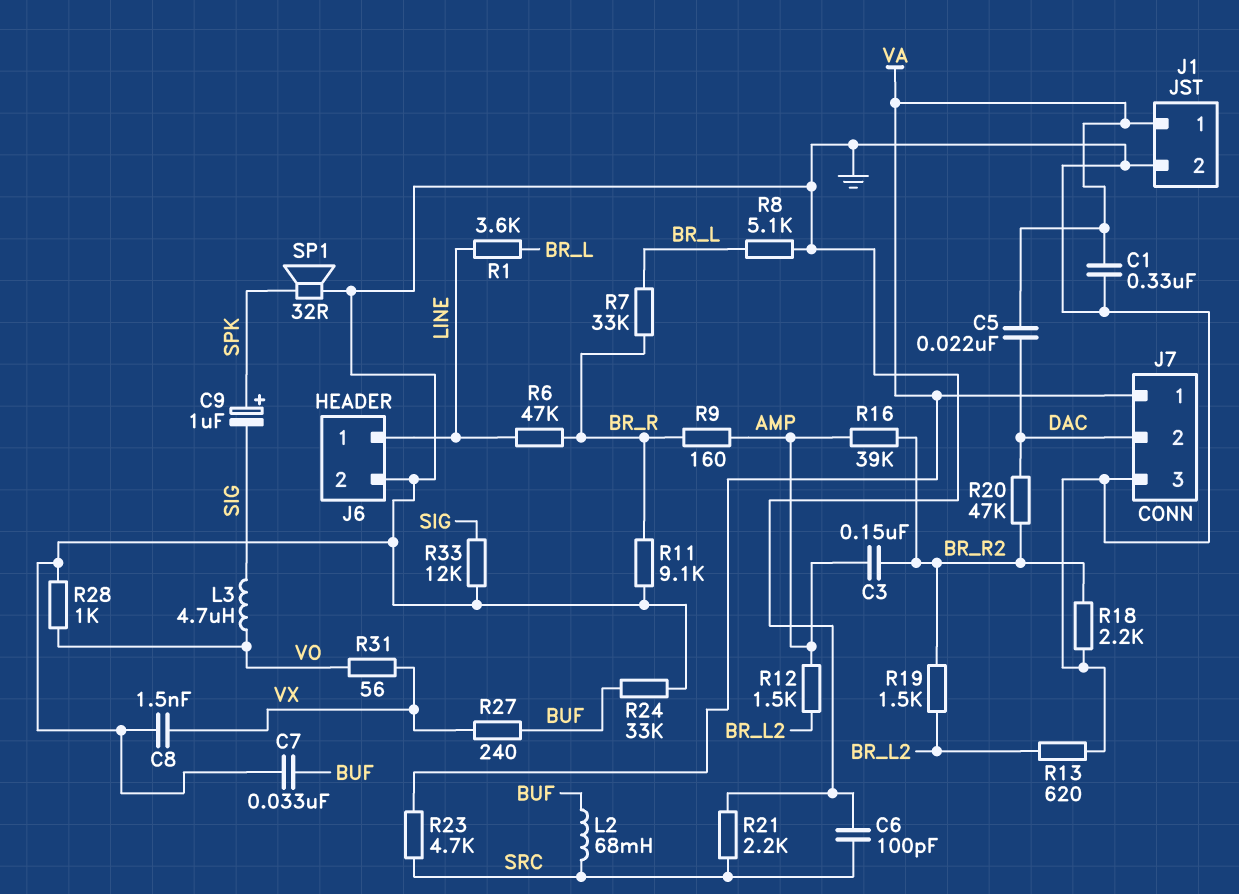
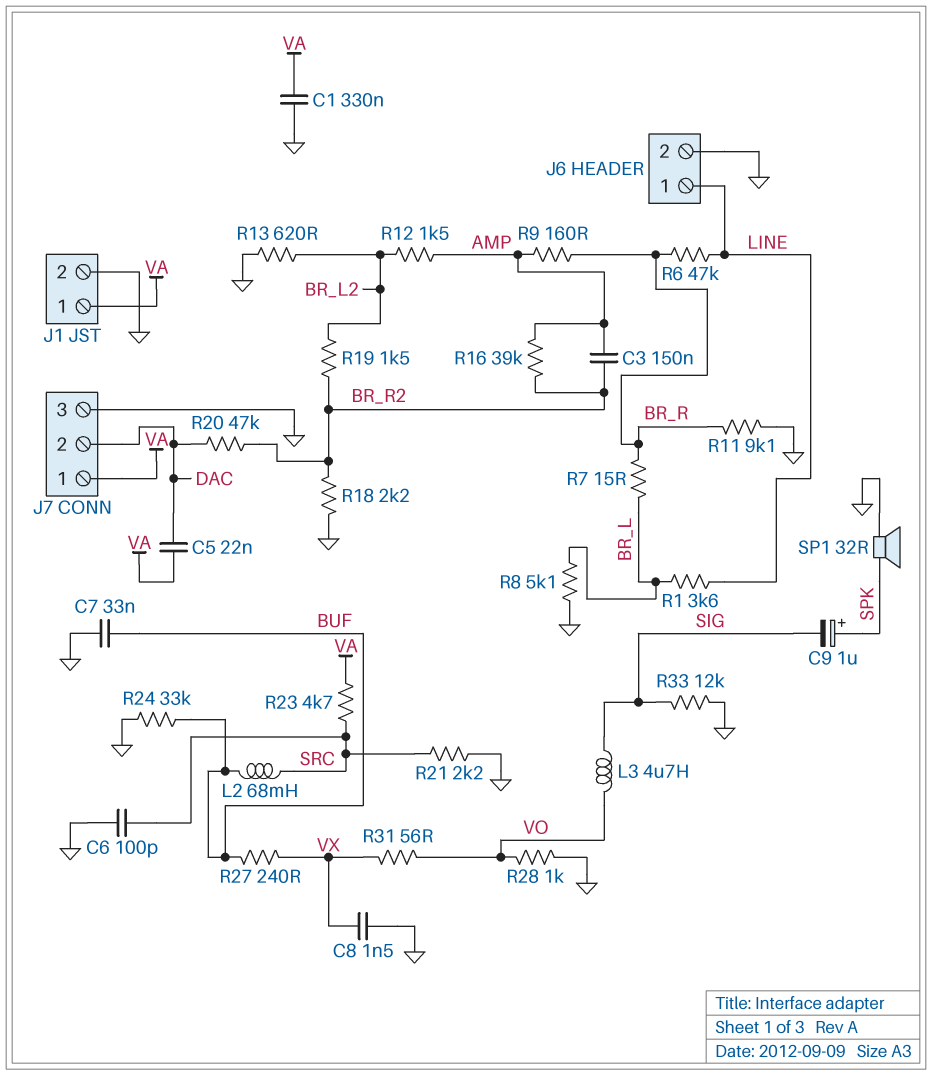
R7: 33k (BR_L, BR_R) -> 15 (BR_L, BR_R)

